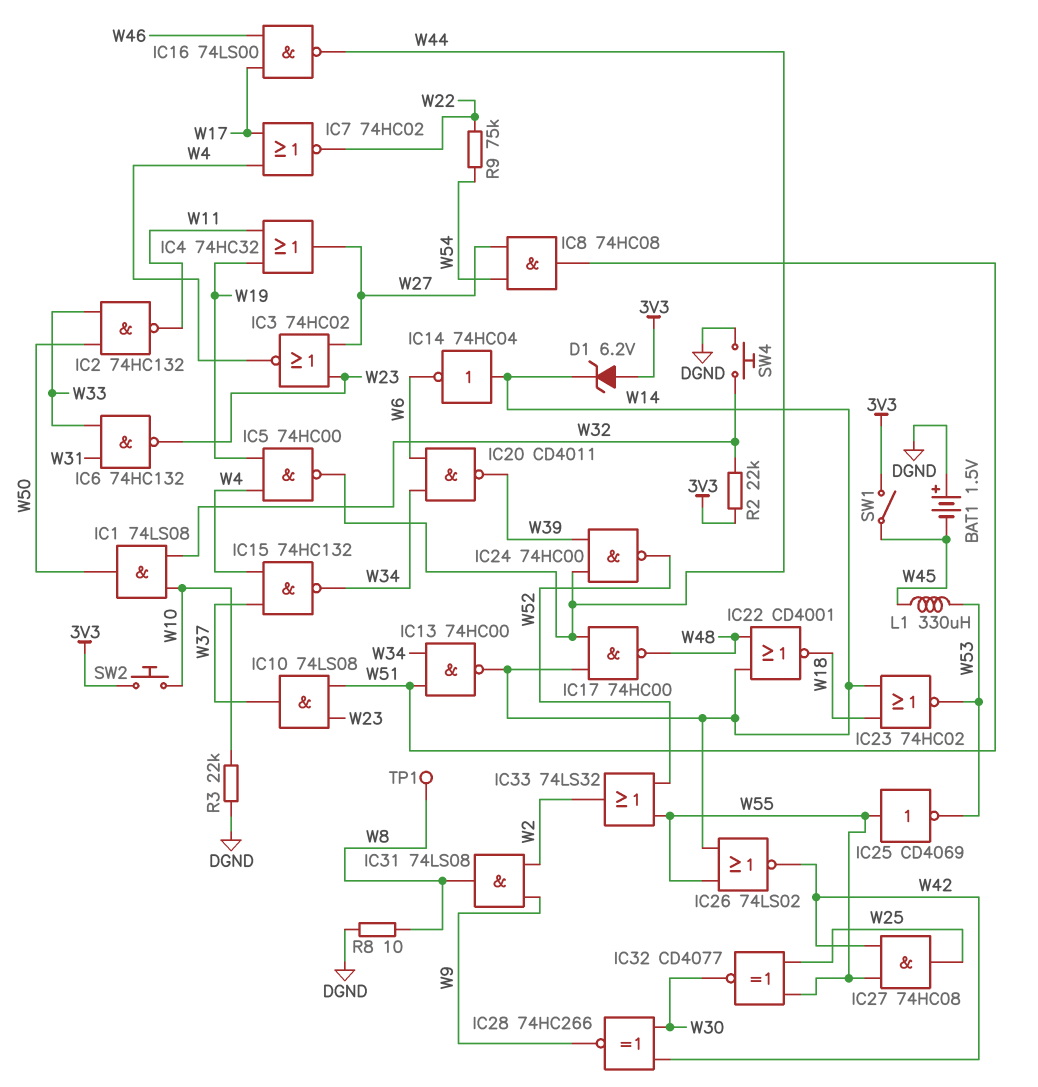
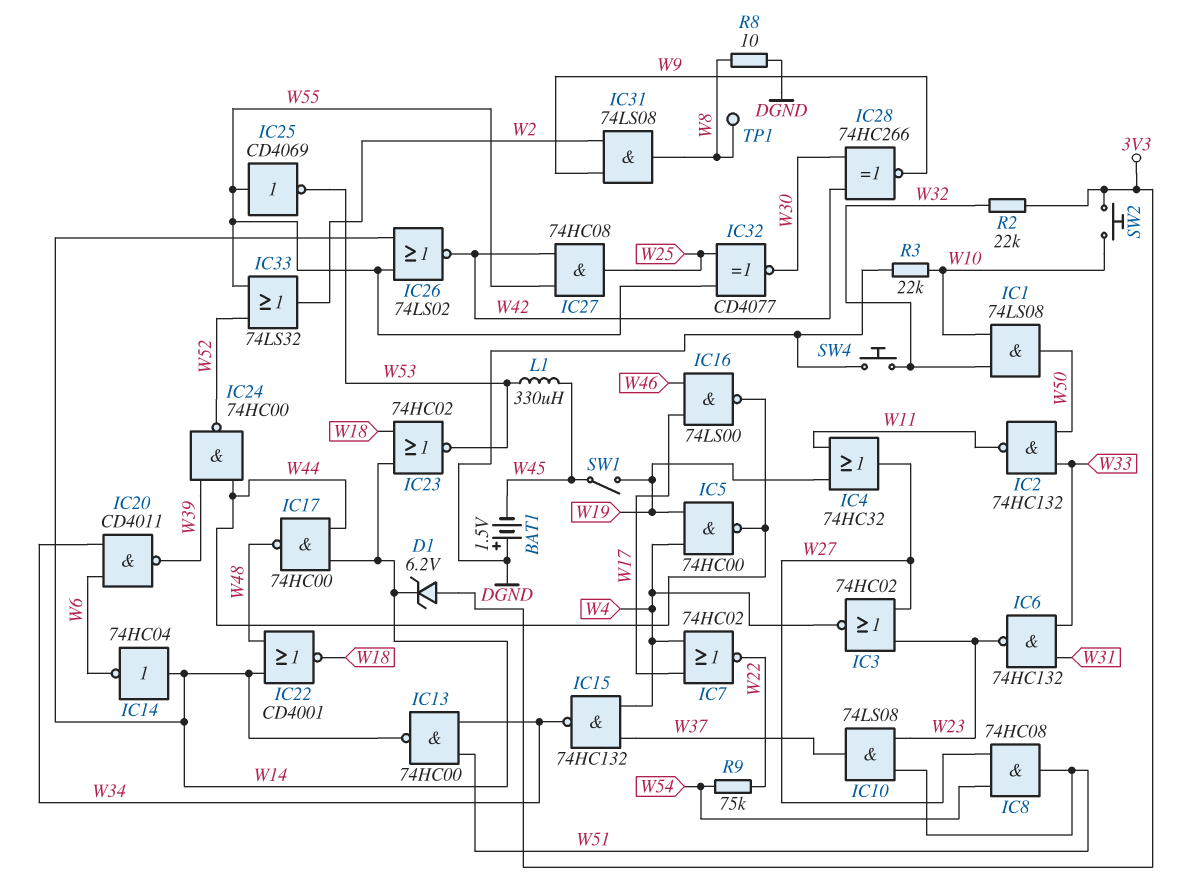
SW1: switch (3V3, W45) -> switch (W19, W45)

